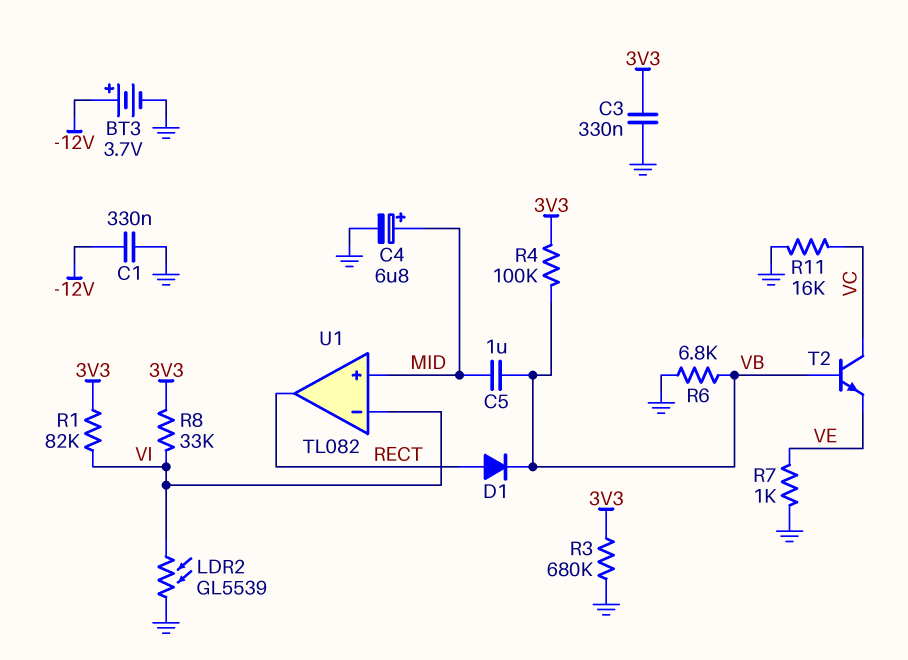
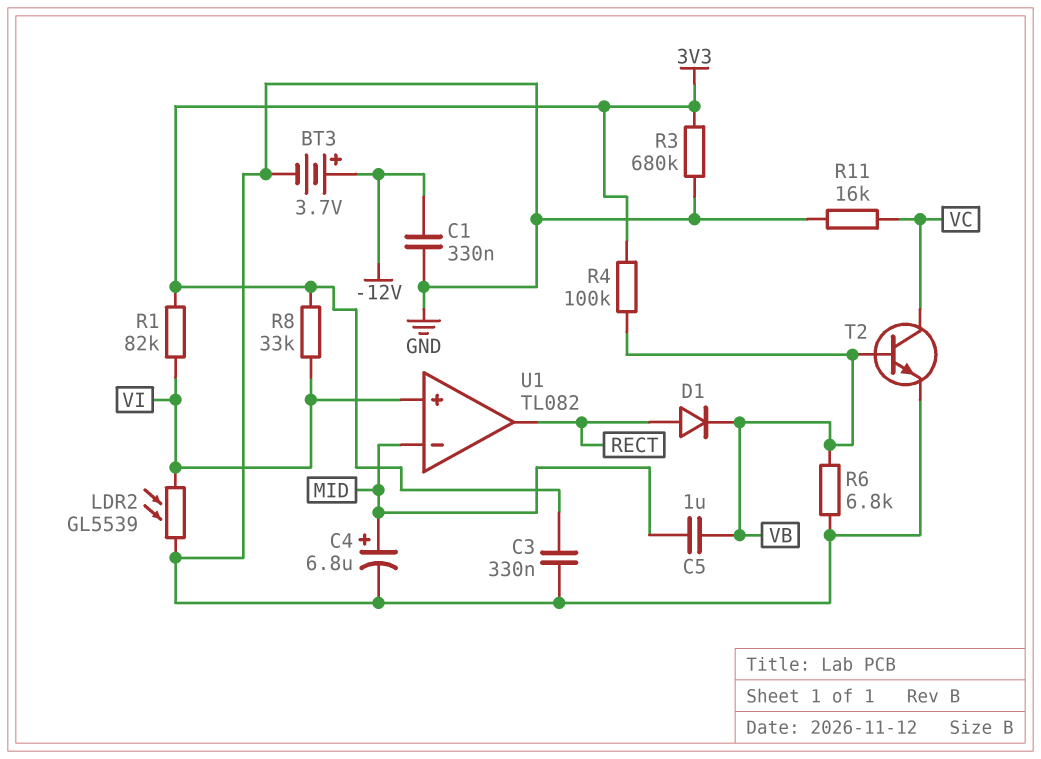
R7: 1k (GND, VE) -> none
T2: NPN (B VB, C VC, E VE) -> NPN (B VB, C VC, E GND)
U1 pin in+: MID -> VI
U1 pin in-: VI -> MID

